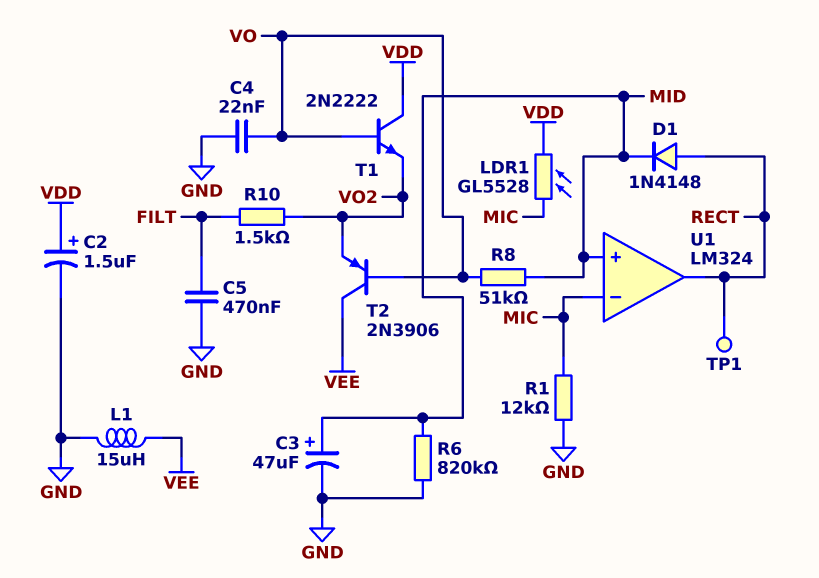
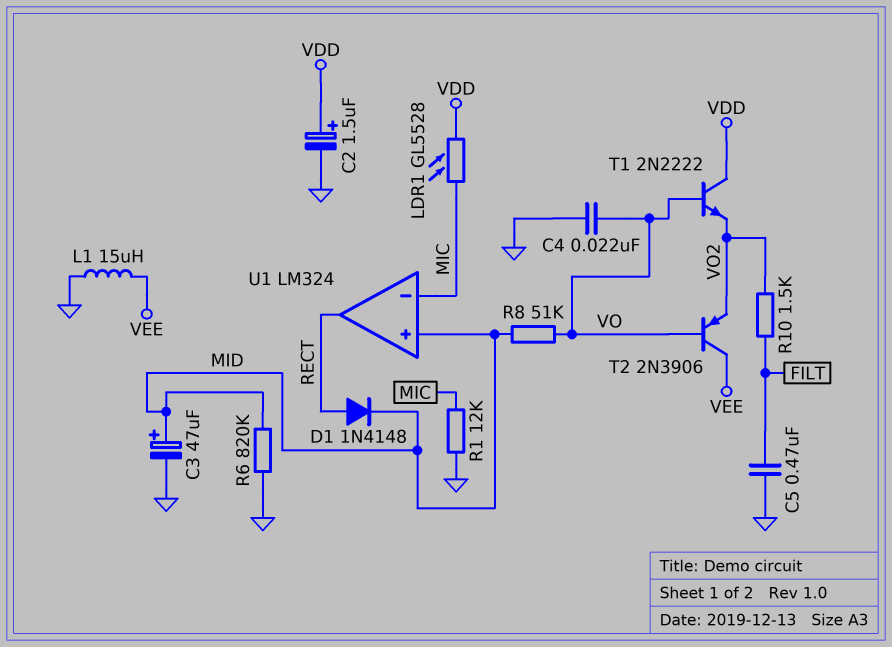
TP1: test point (RECT) -> none

